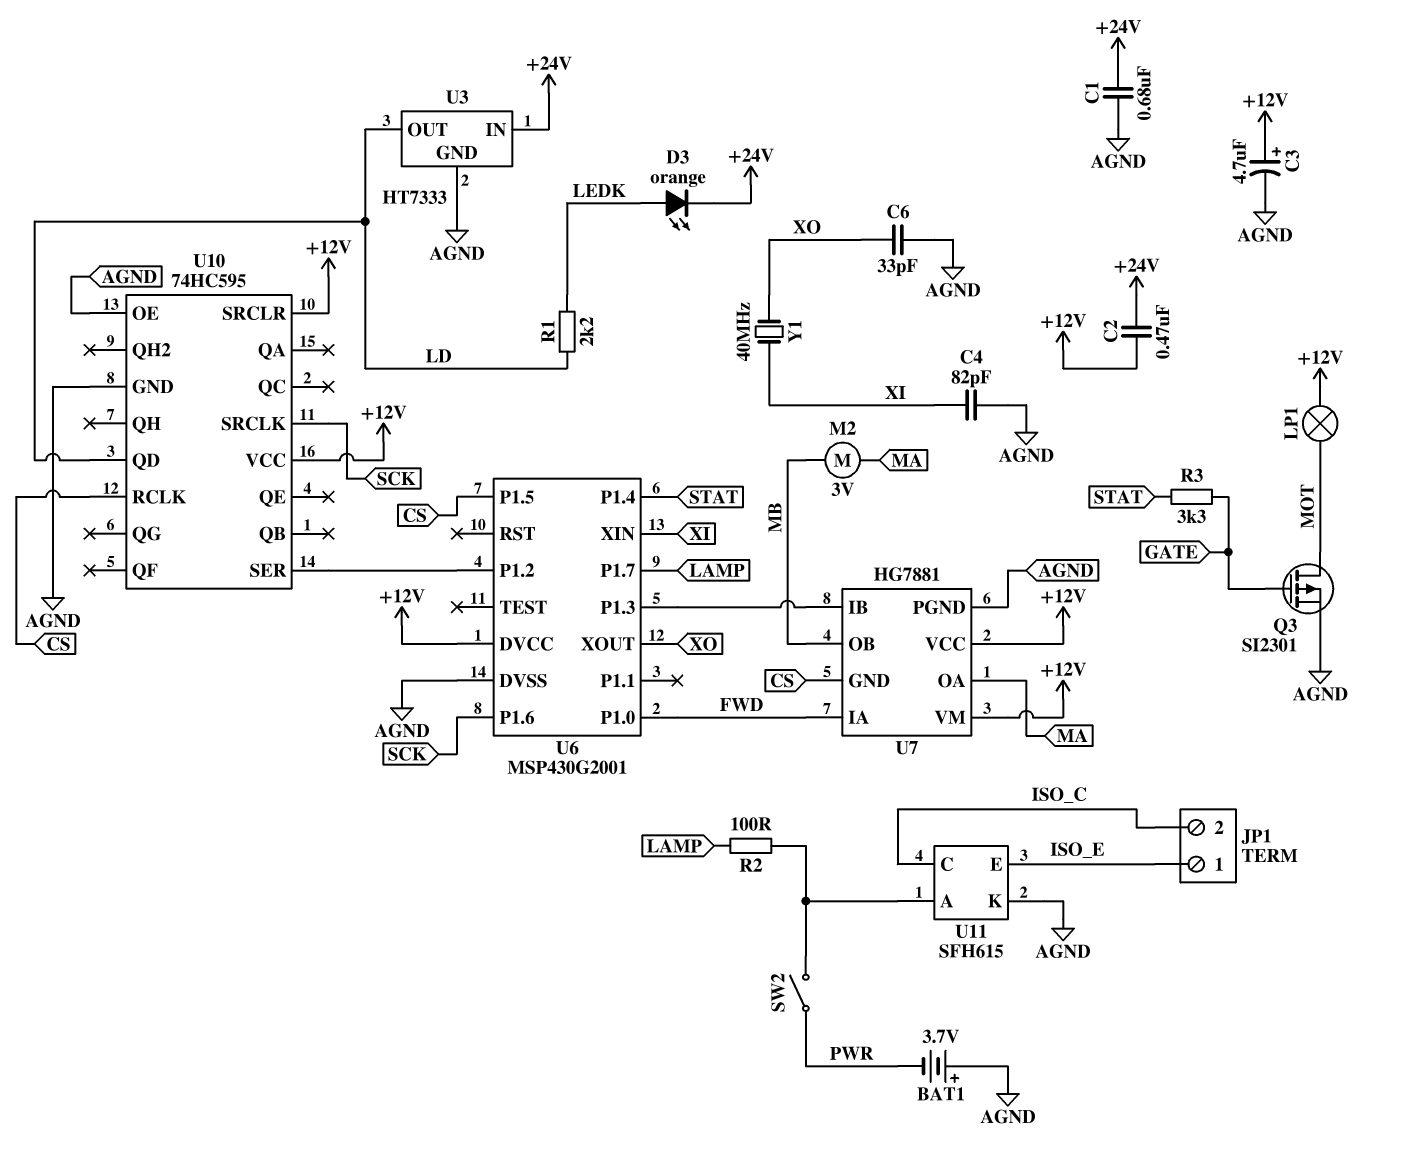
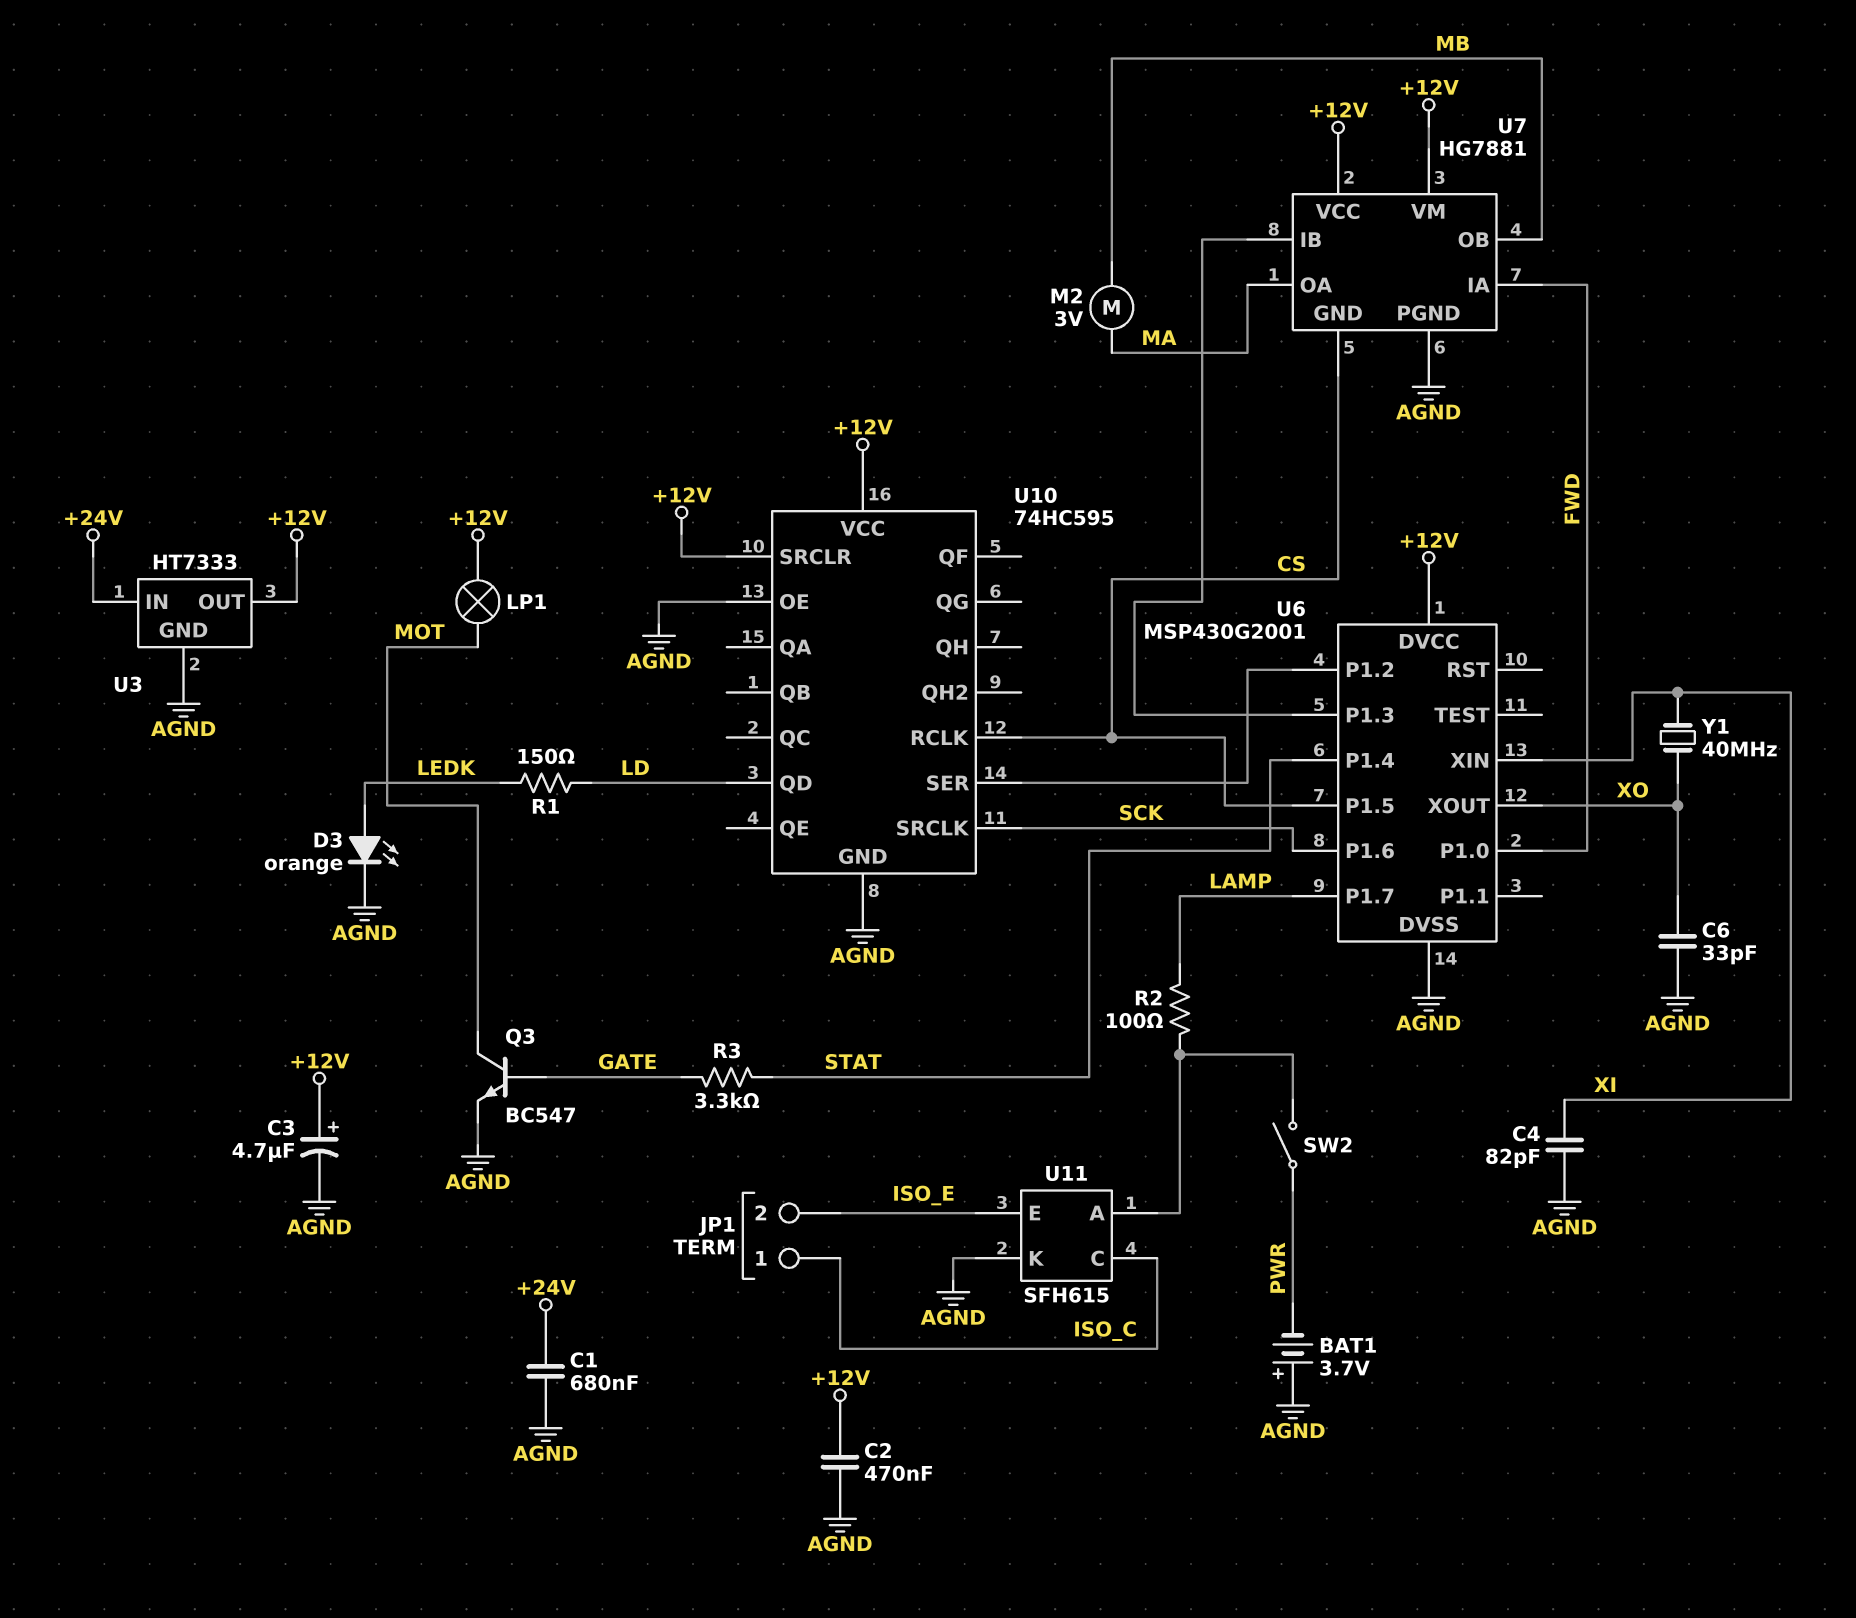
C2: 470nF (+12V, +24V) -> 470nF (+12V, AGND)
D3: LED orange (A LEDK, K +24V) -> LED orange (A LEDK, K AGND)
JP1 pin 1: ISO_E -> ISO_C
JP1 pin 2: ISO_C -> ISO_E
Q3: PMOS SI2301 (G GATE, D MOT, S AGND) -> NPN BC547 (B GATE, C MOT, E AGND)
R1: 2.2k (LD, LEDK) -> 150 (LD, LEDK)
U3 pin OUT: LD -> +12V

